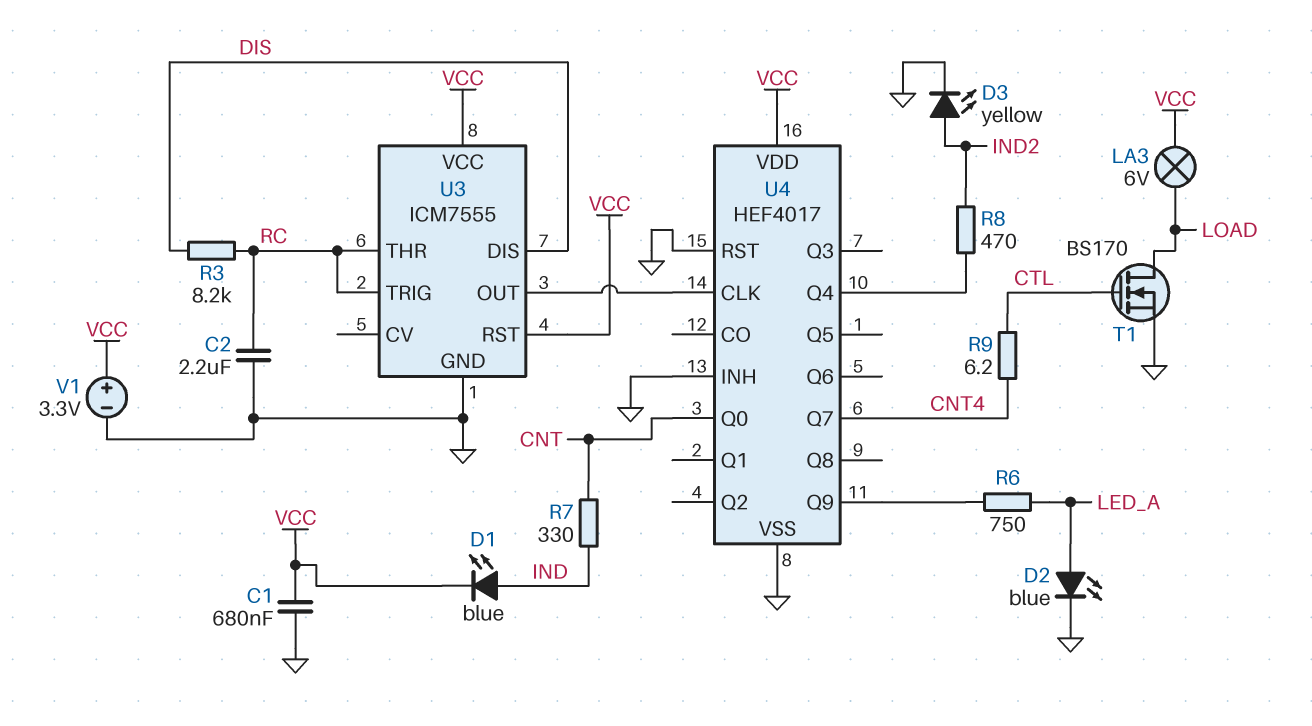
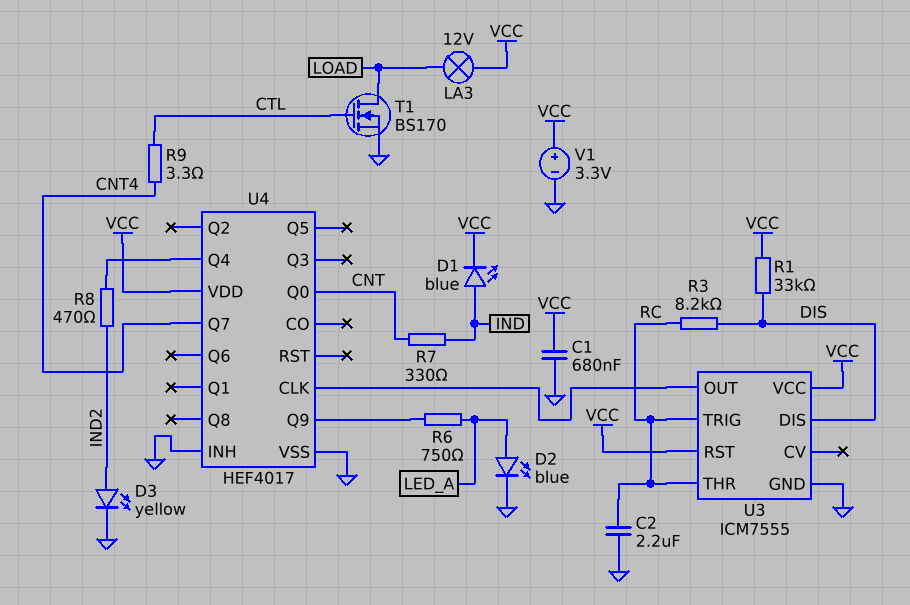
LA3: lamp 6V (LOAD, VCC) -> lamp 12V (LOAD, VCC)
R1: none -> 33k (DIS, VCC)
R9: 6.2 (CNT4, CTL) -> 3.3 (CNT4, CTL)
U4 pin RST: GND -> none

